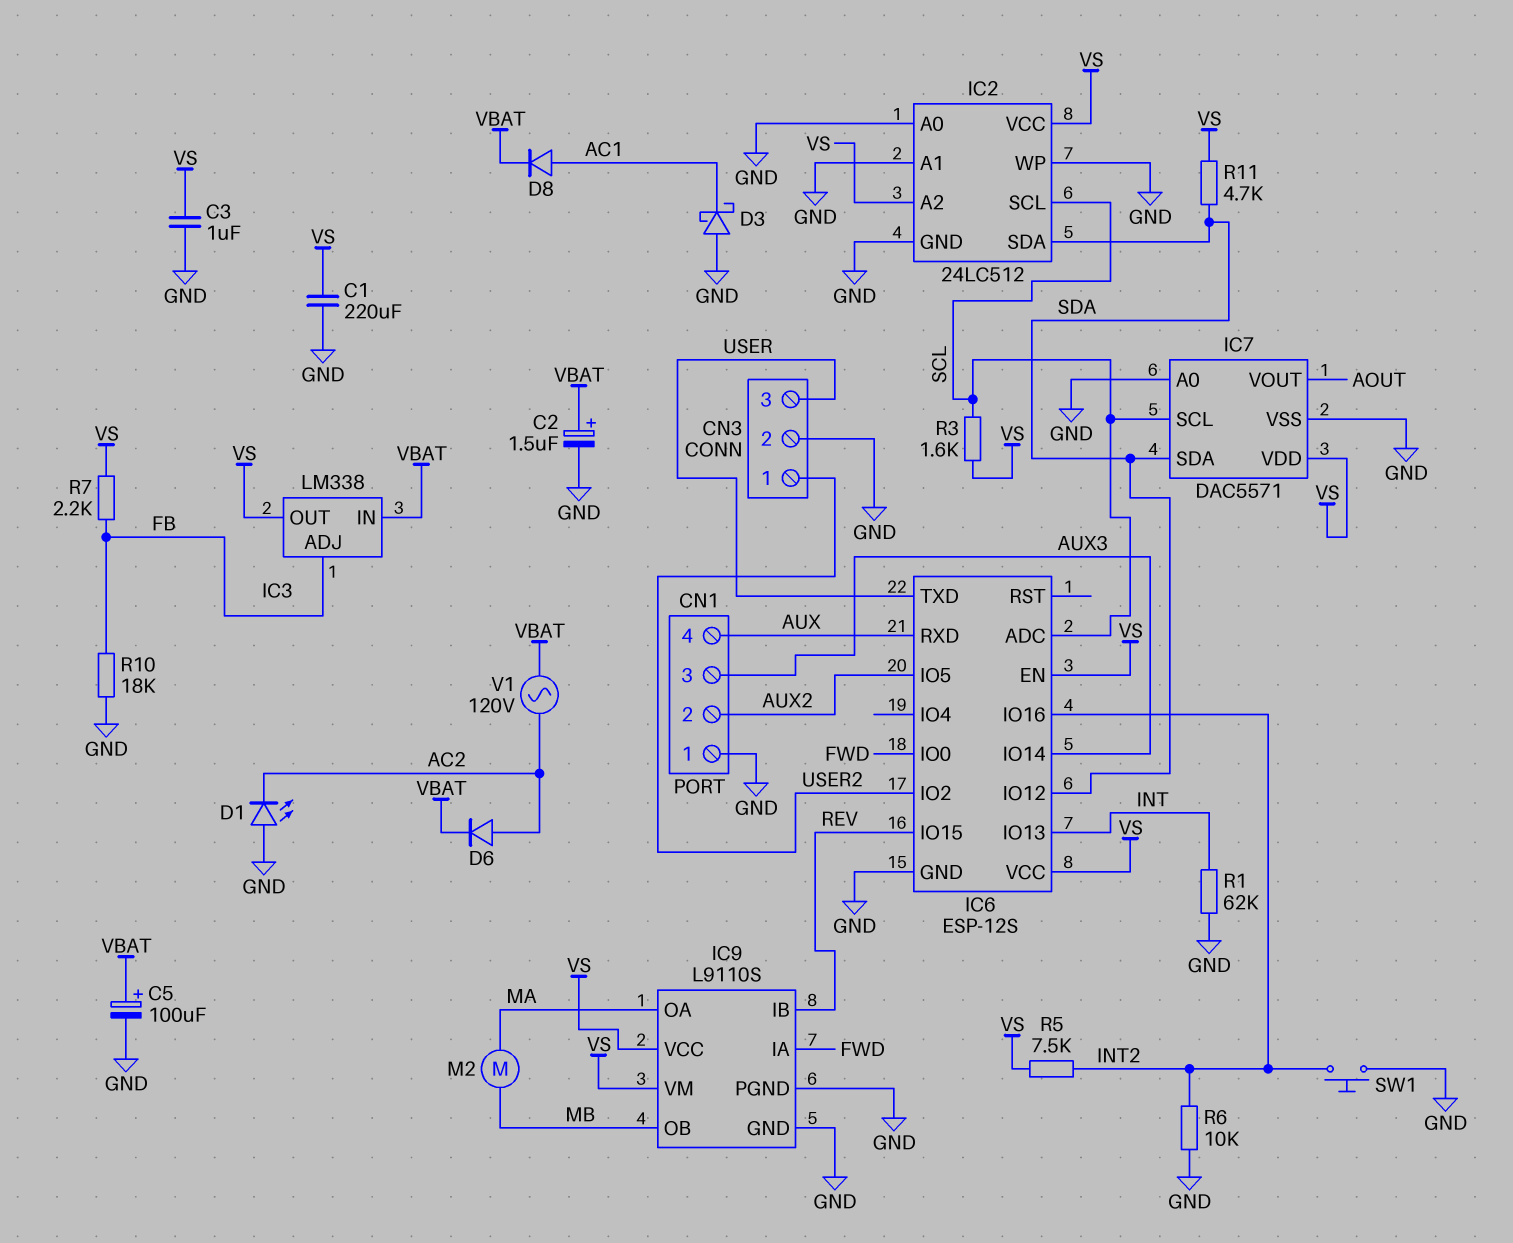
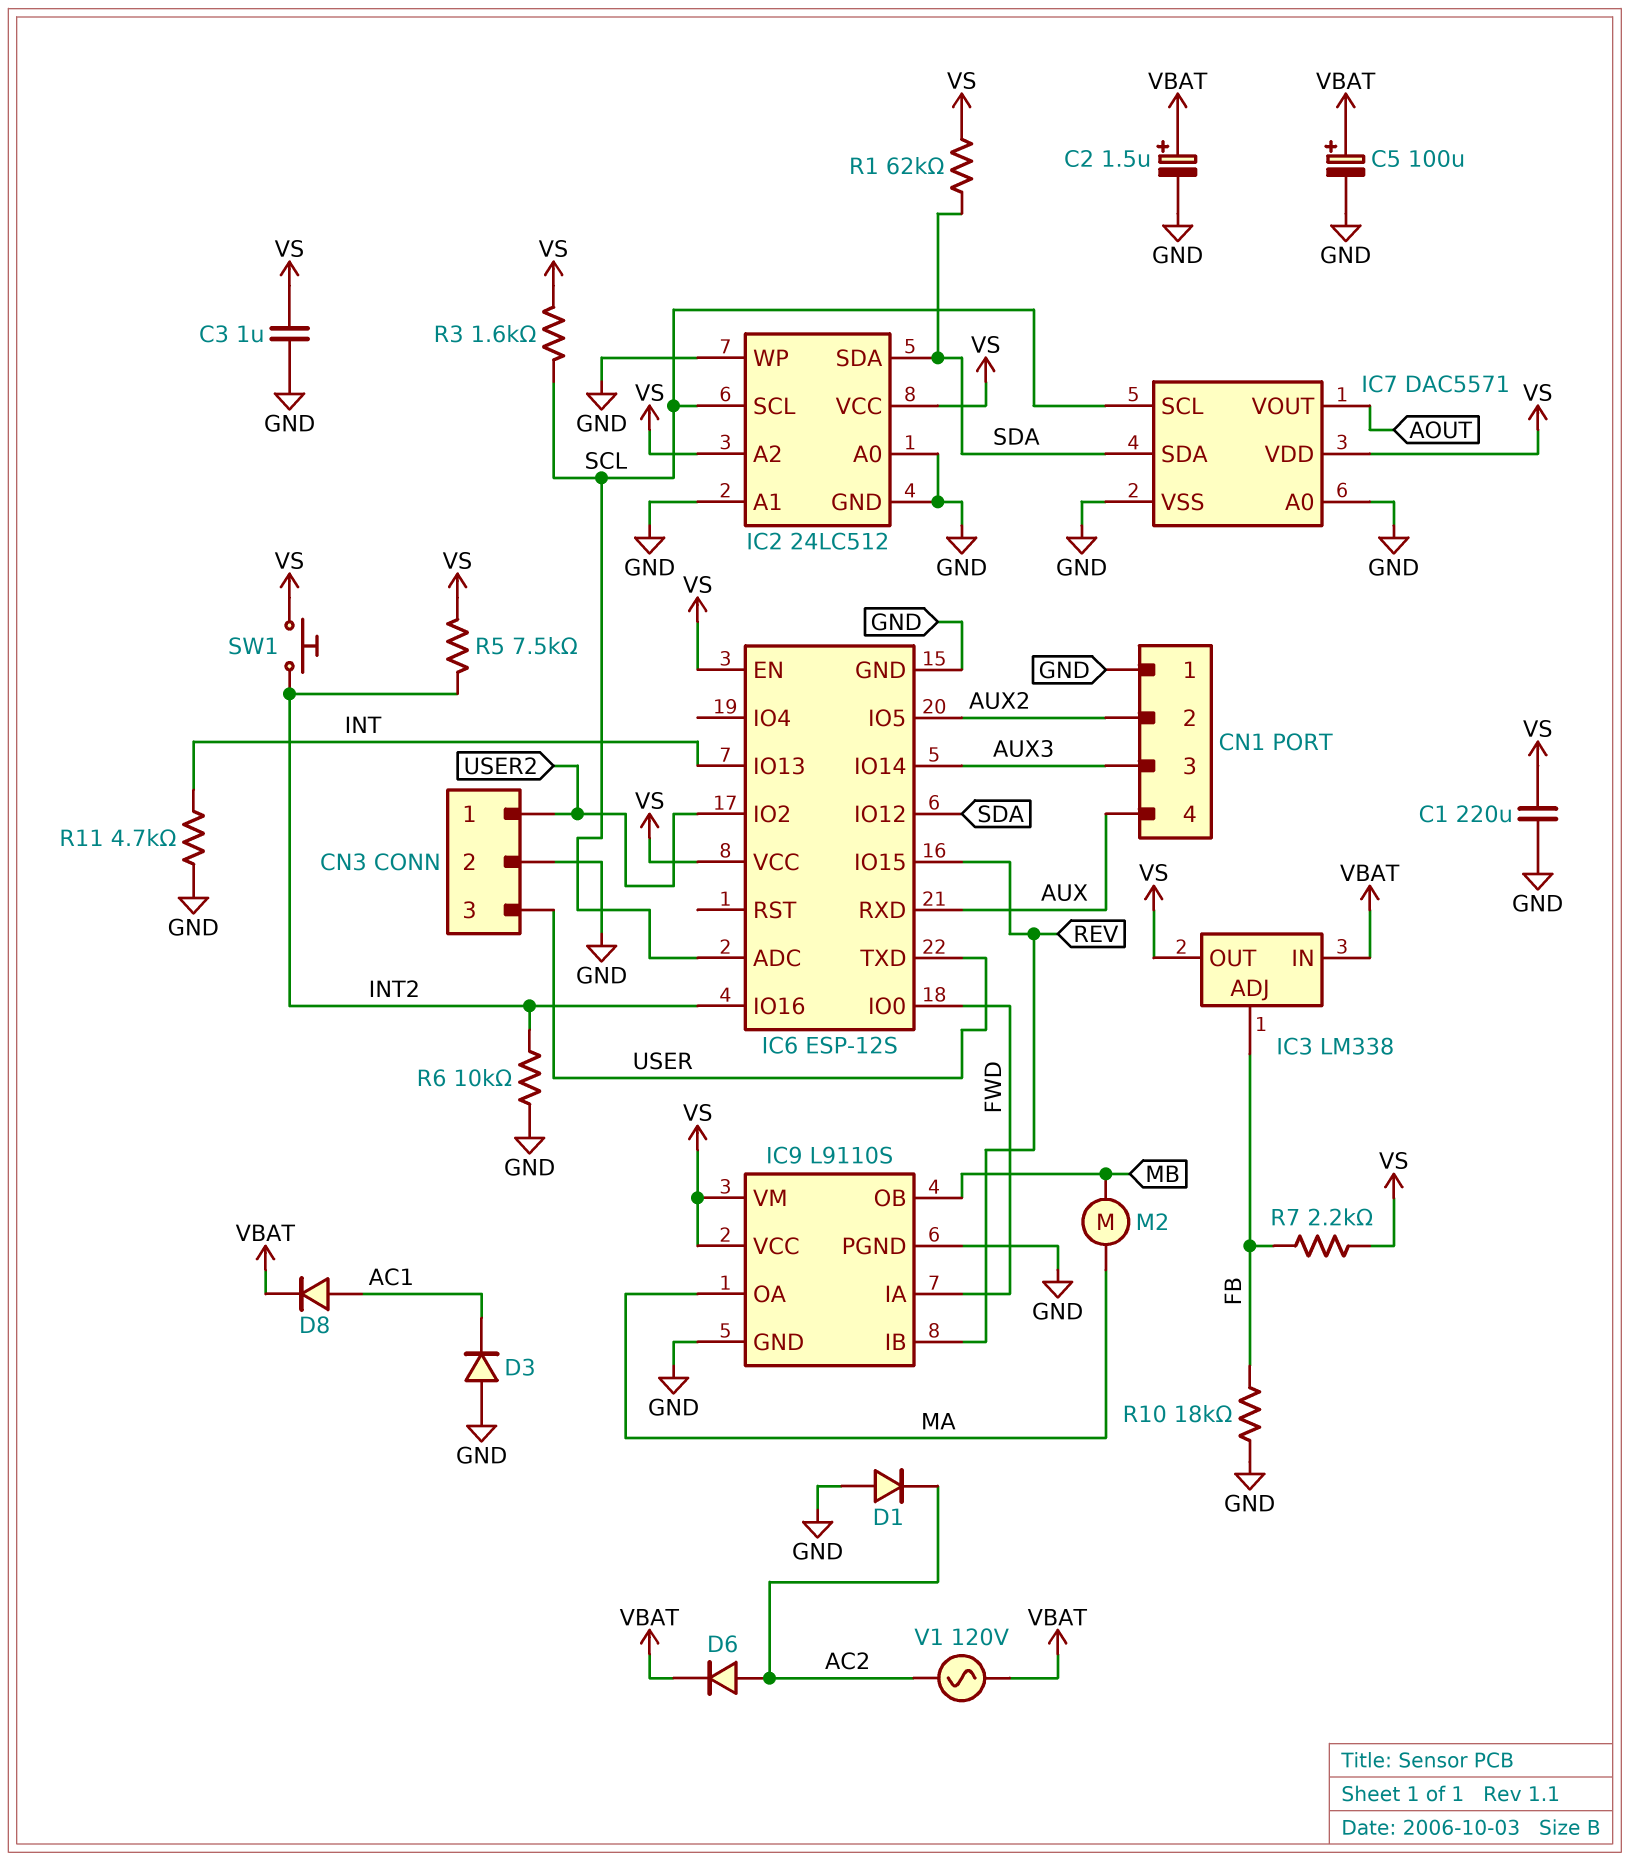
D1: LED (A GND, K AC2) -> diode (A GND, K AC2)
D3: schottky (A GND, K AC1) -> diode (A GND, K AC1)
R1: 62k (GND, INT) -> 62k (SDA, VS)
R11: 4.7k (SDA, VS) -> 4.7k (GND, INT)
SW1: button (GND, INT2) -> button (INT2, VS)

